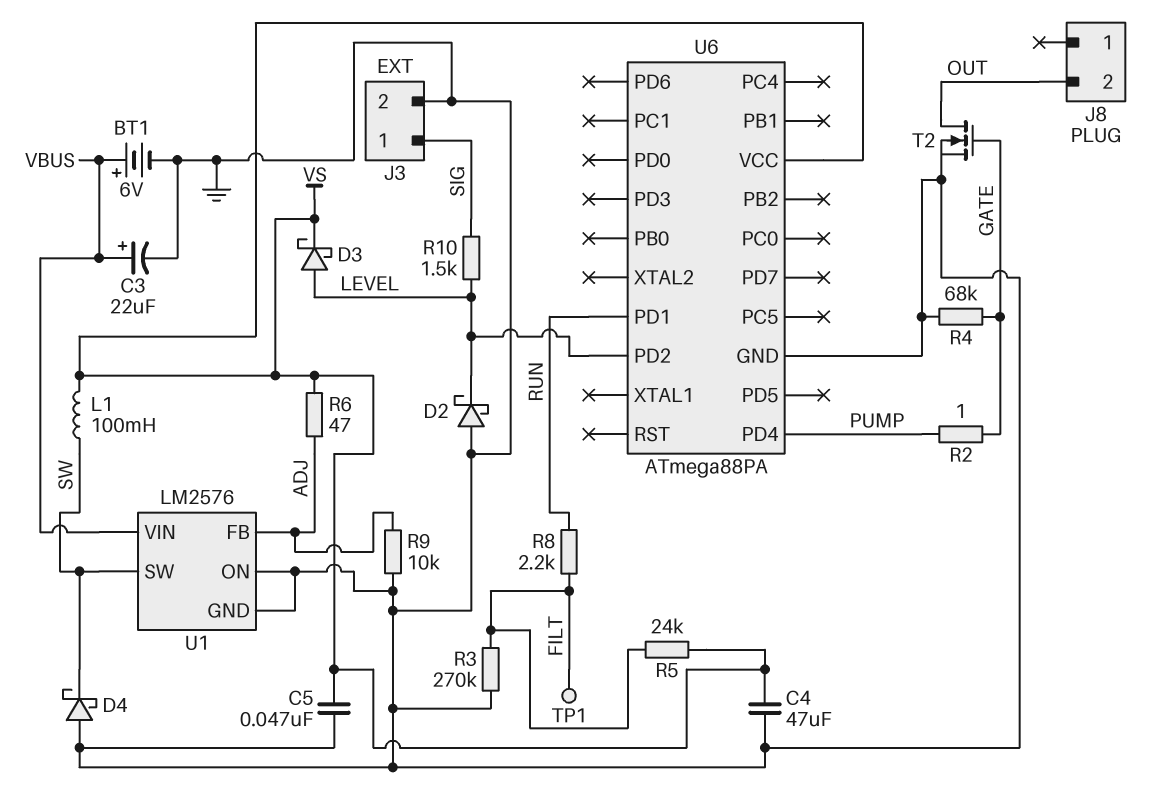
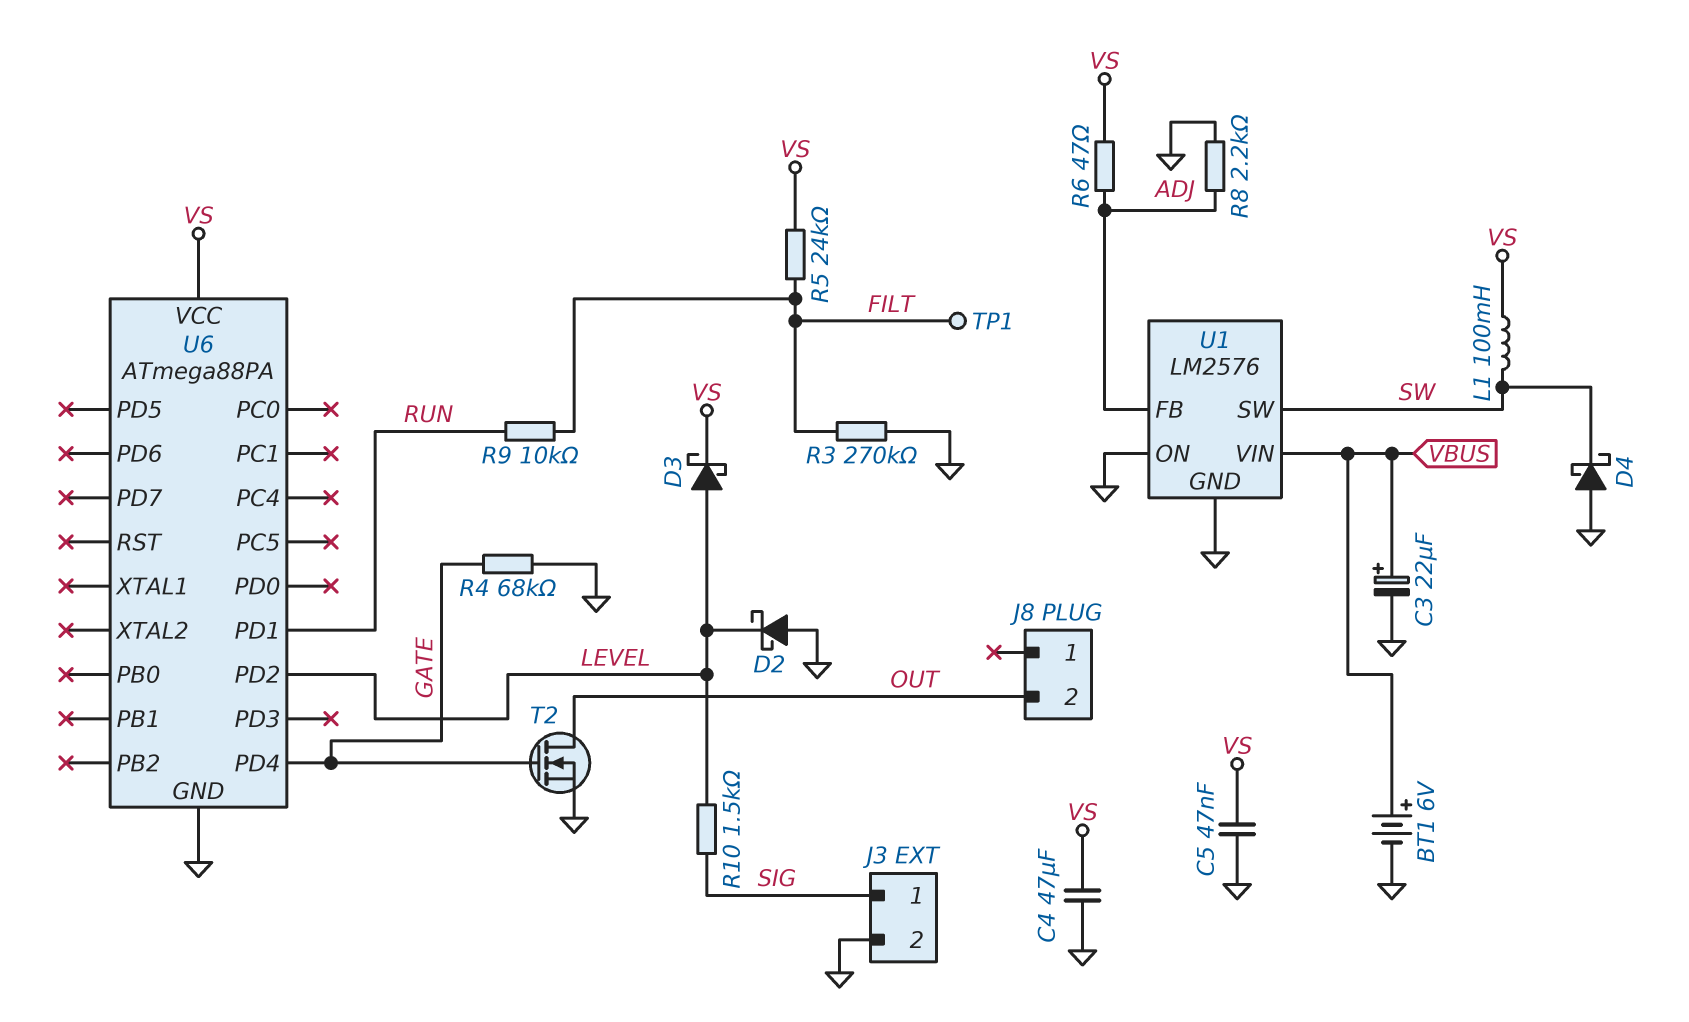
R2: 1 (GATE, PUMP) -> none
R8: 2.2k (FILT, RUN) -> 2.2k (ADJ, GND)
R9: 10k (ADJ, GND) -> 10k (FILT, RUN)
U6 pin PD4: PUMP -> GATE

